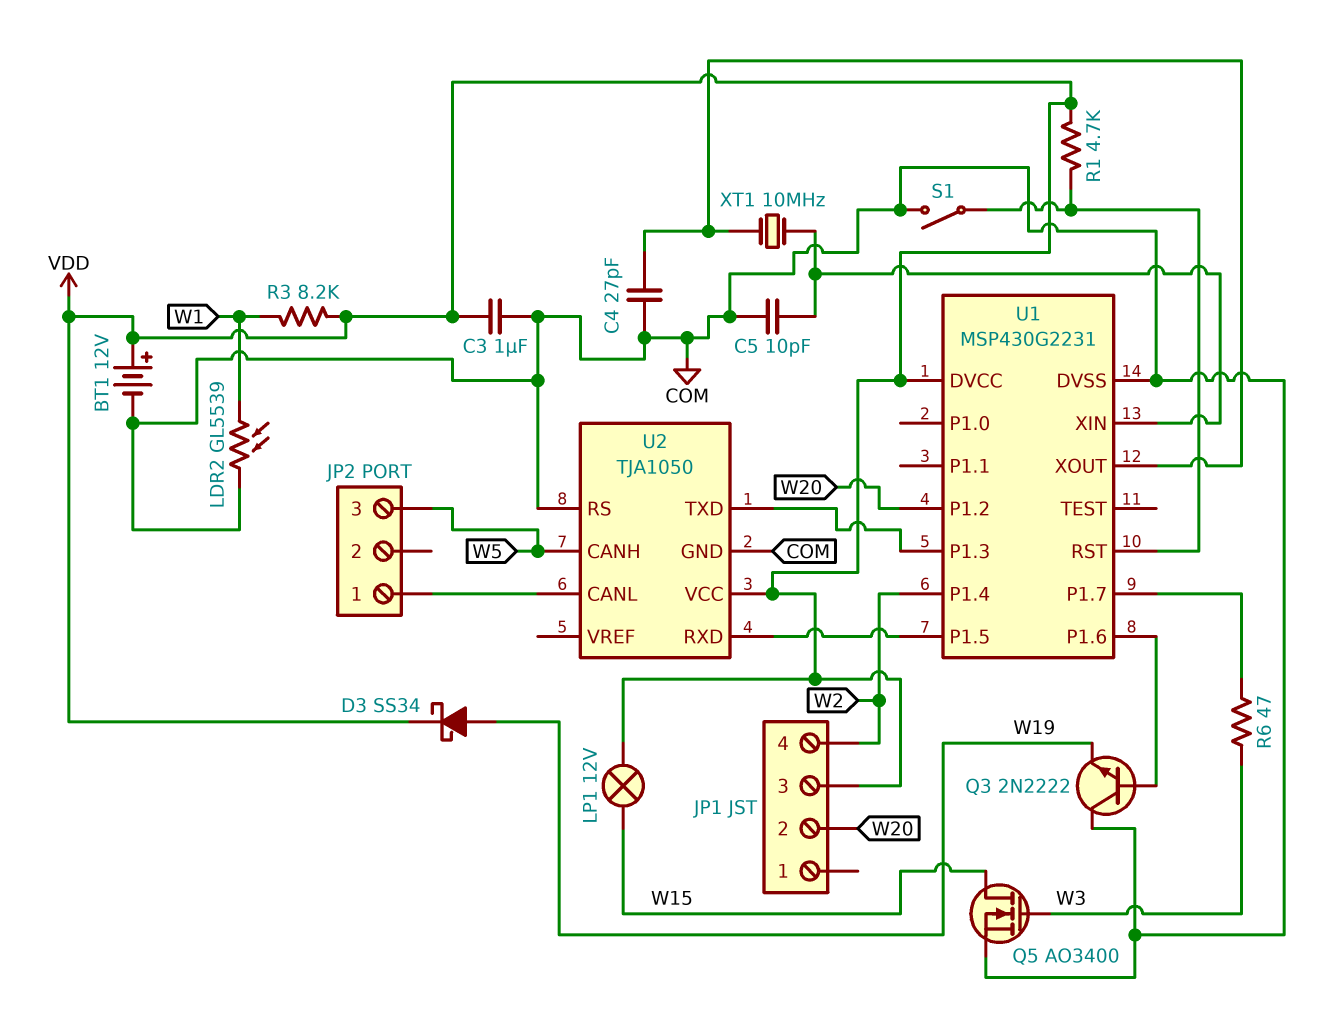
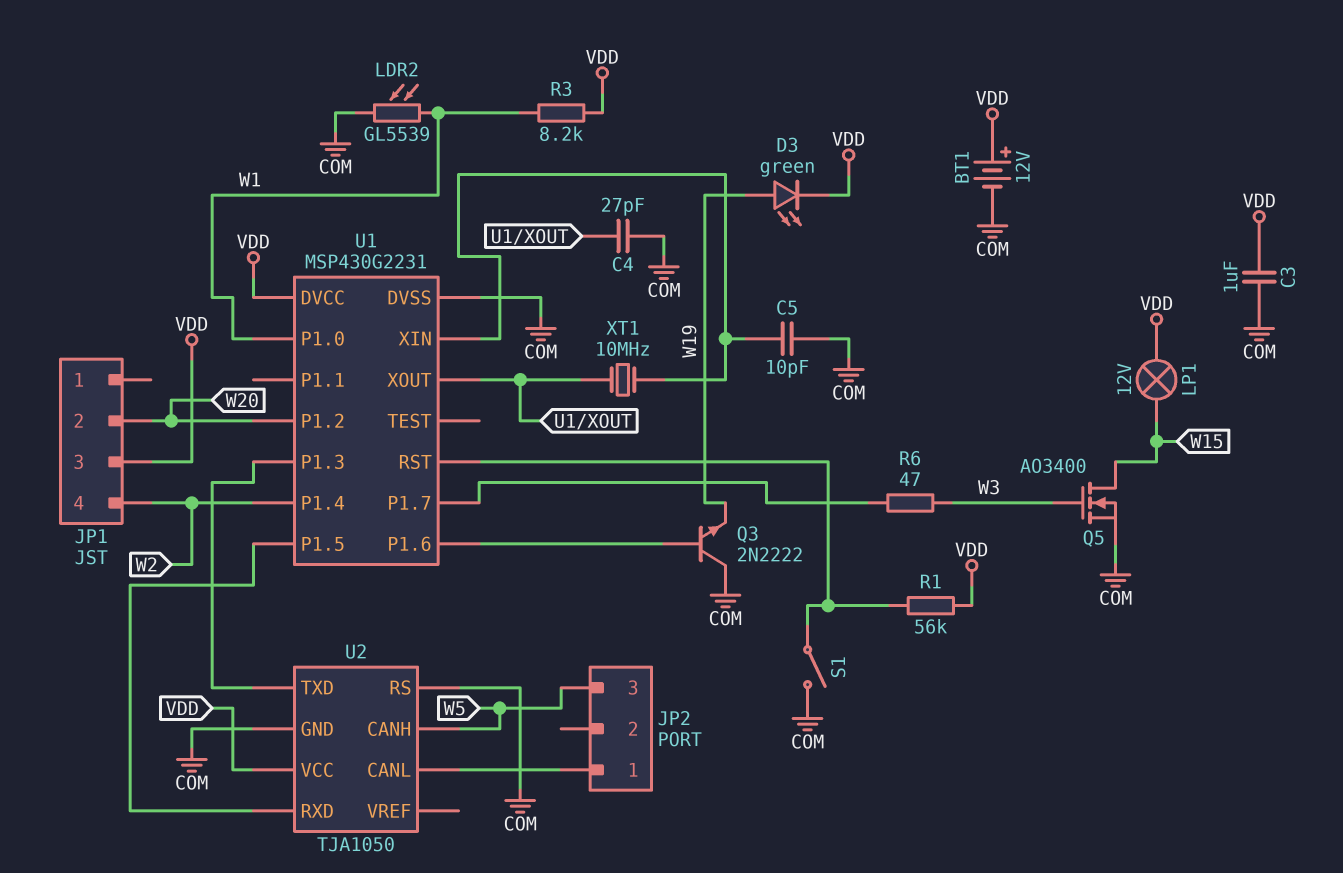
D3: schottky SS34 (A W19, K VDD) -> LED green (A W19, K VDD)
R1: 4.7k (U1/RST, VDD) -> 56k (U1/RST, VDD)
U1 pin P1.0: none -> W1

